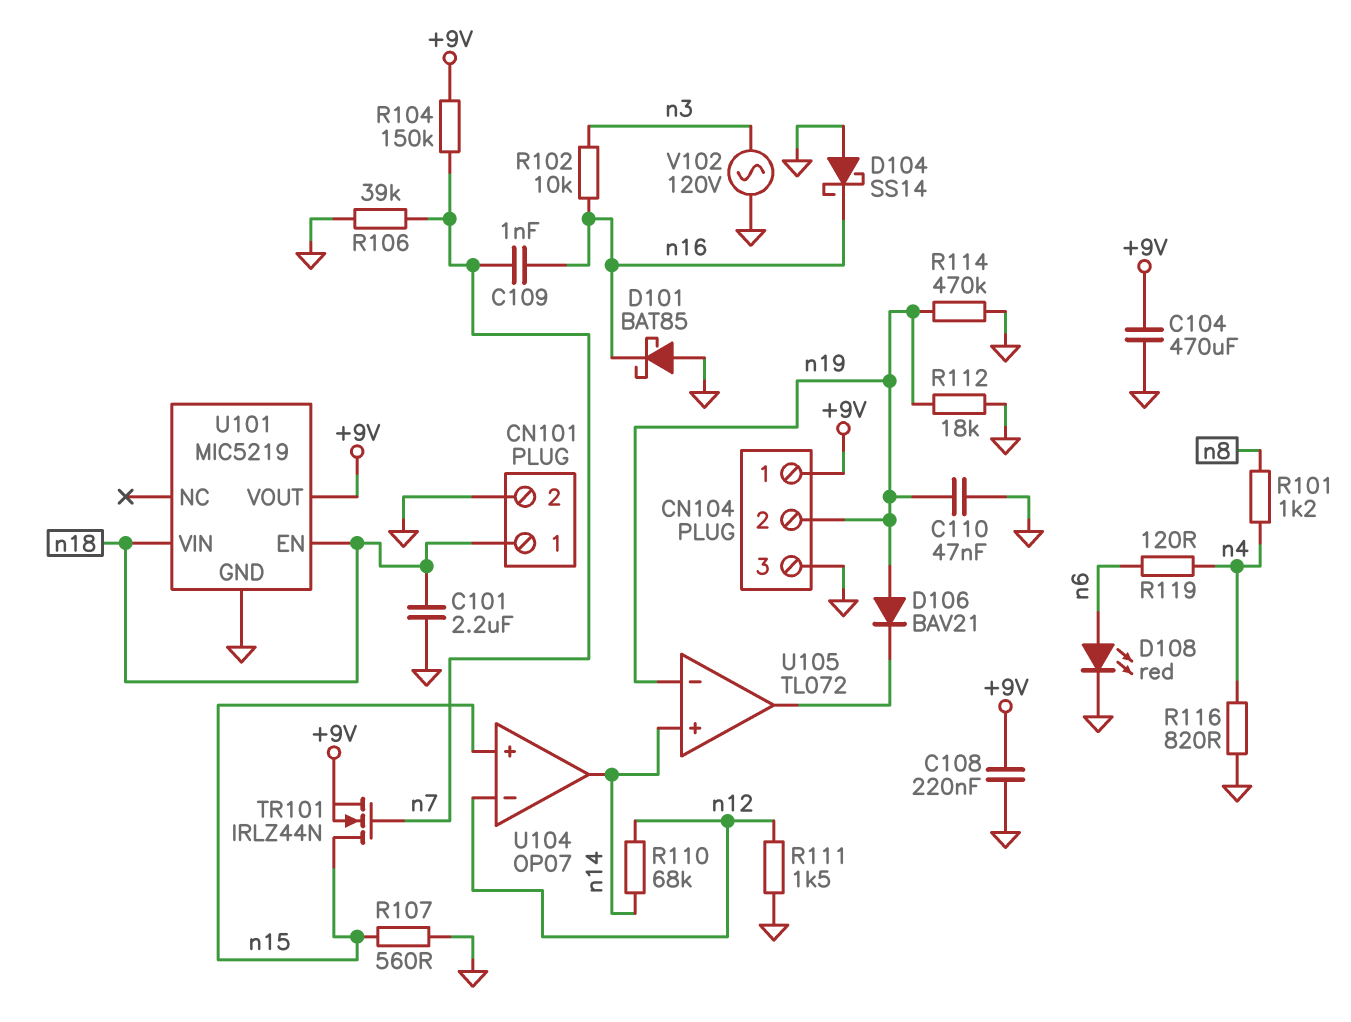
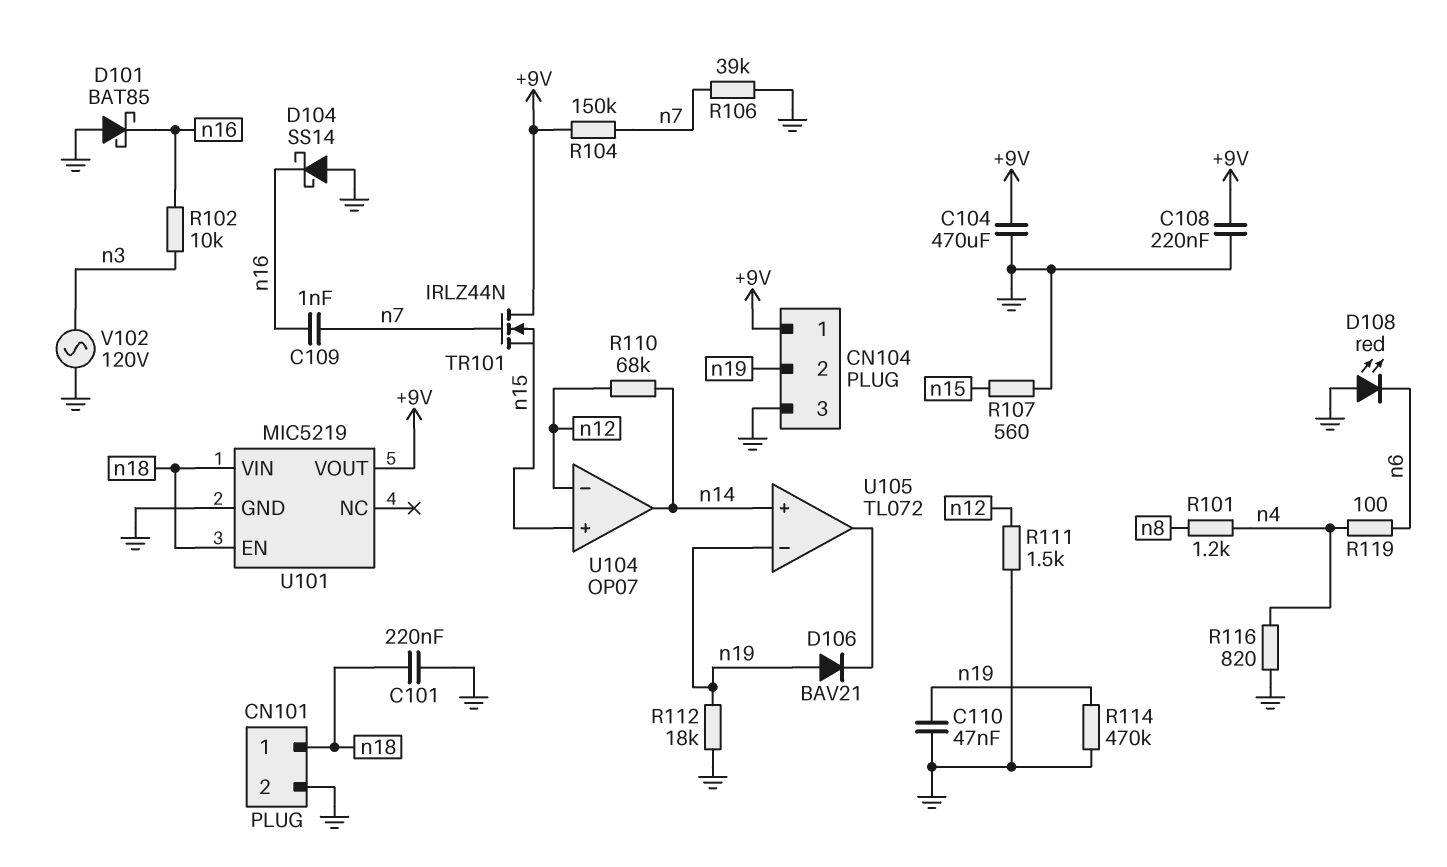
C101: 2.2uF (GND, n18) -> 220nF (GND, n18)
D108: LED red (A n6, K GND) -> LED red (A GND, K n6)
R119: 120 (n4, n6) -> 100 (n4, n6)
TR101: NMOS IRLZ44N (G n7, D n15, S +9V) -> NMOS IRLZ44N (G n7, D +9V, S n15)

